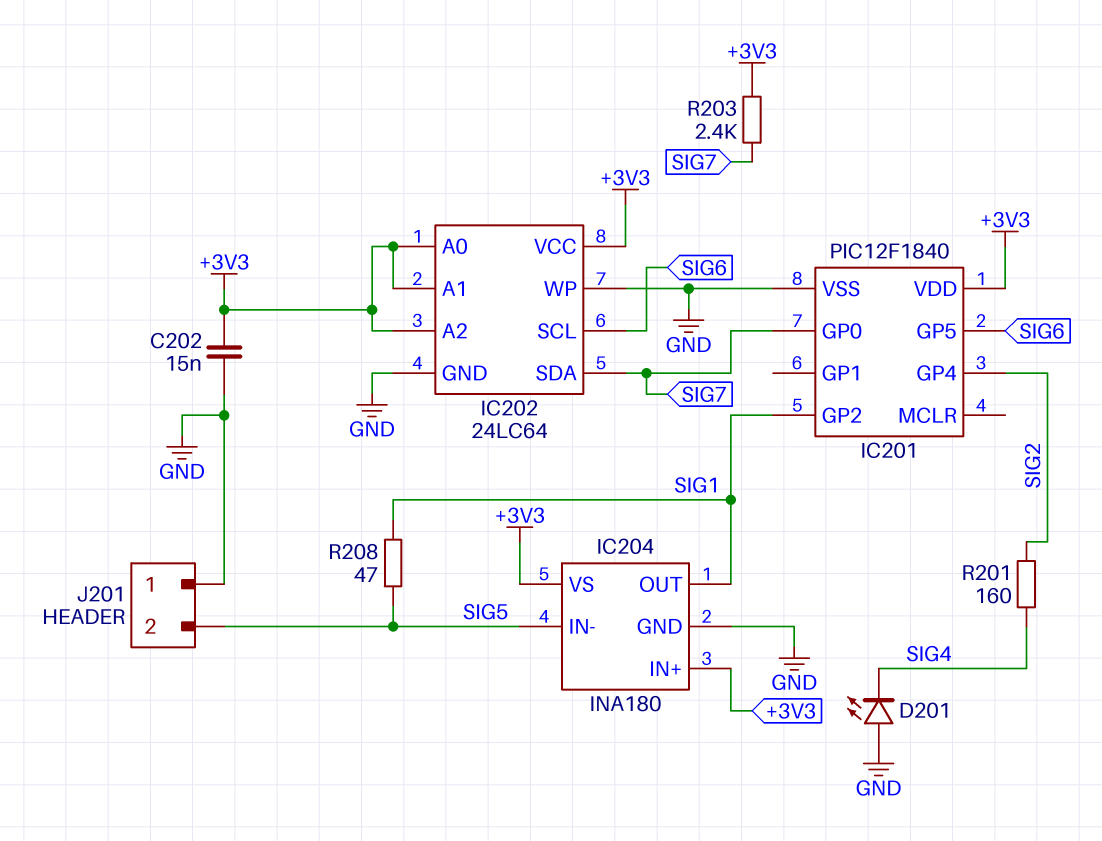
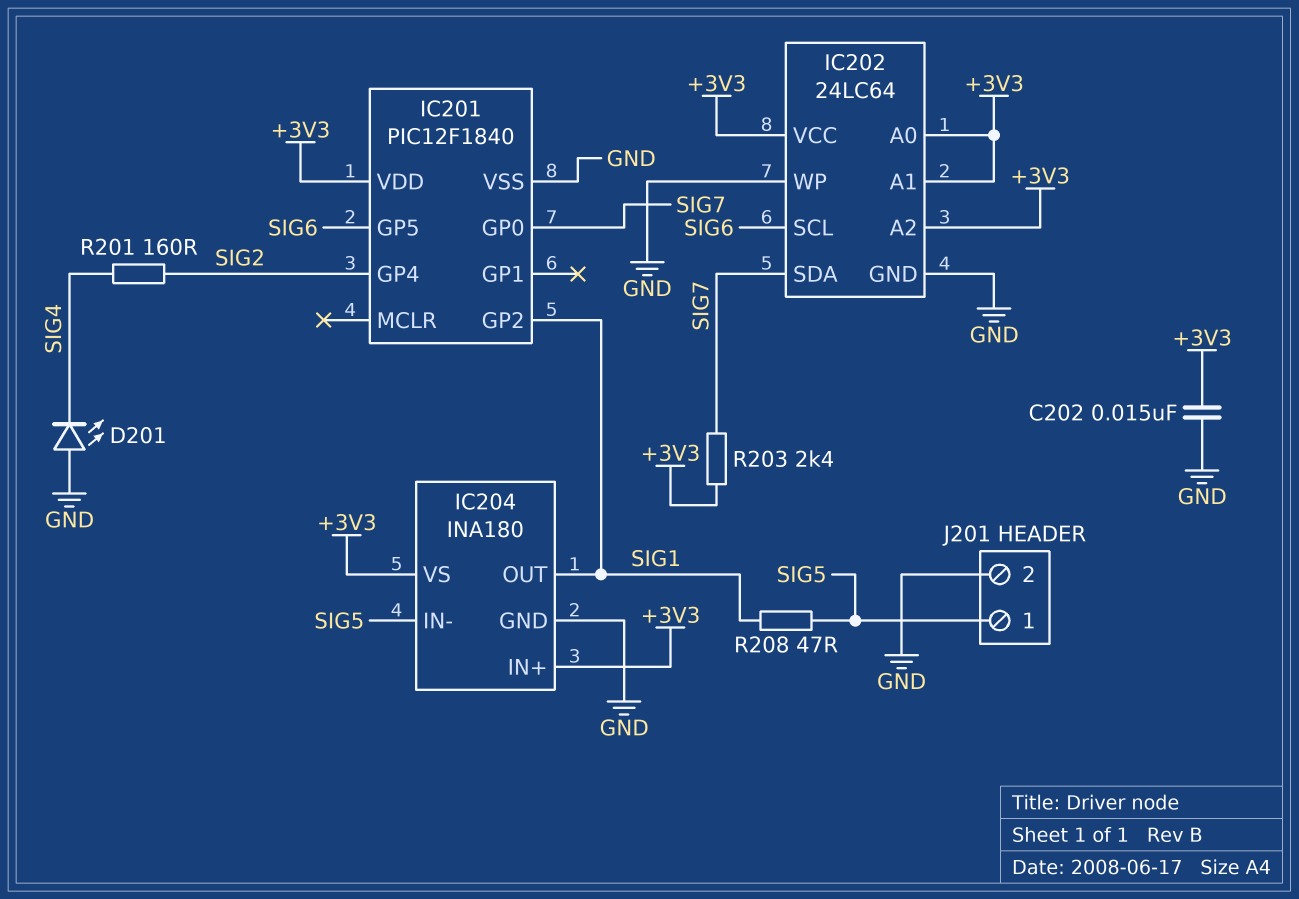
J201 pin 1: GND -> SIG5
J201 pin 2: SIG5 -> GND

